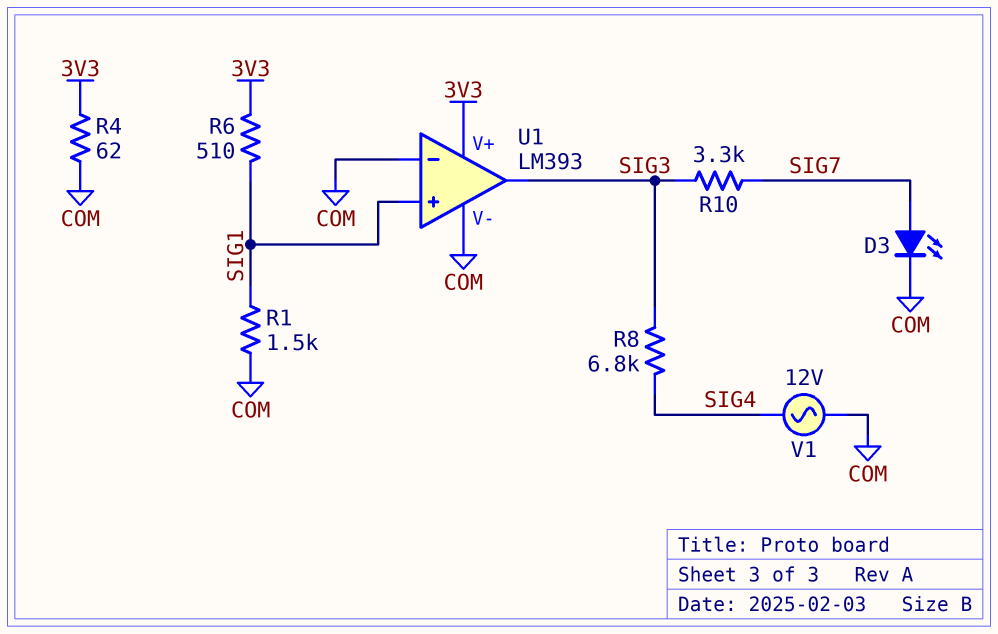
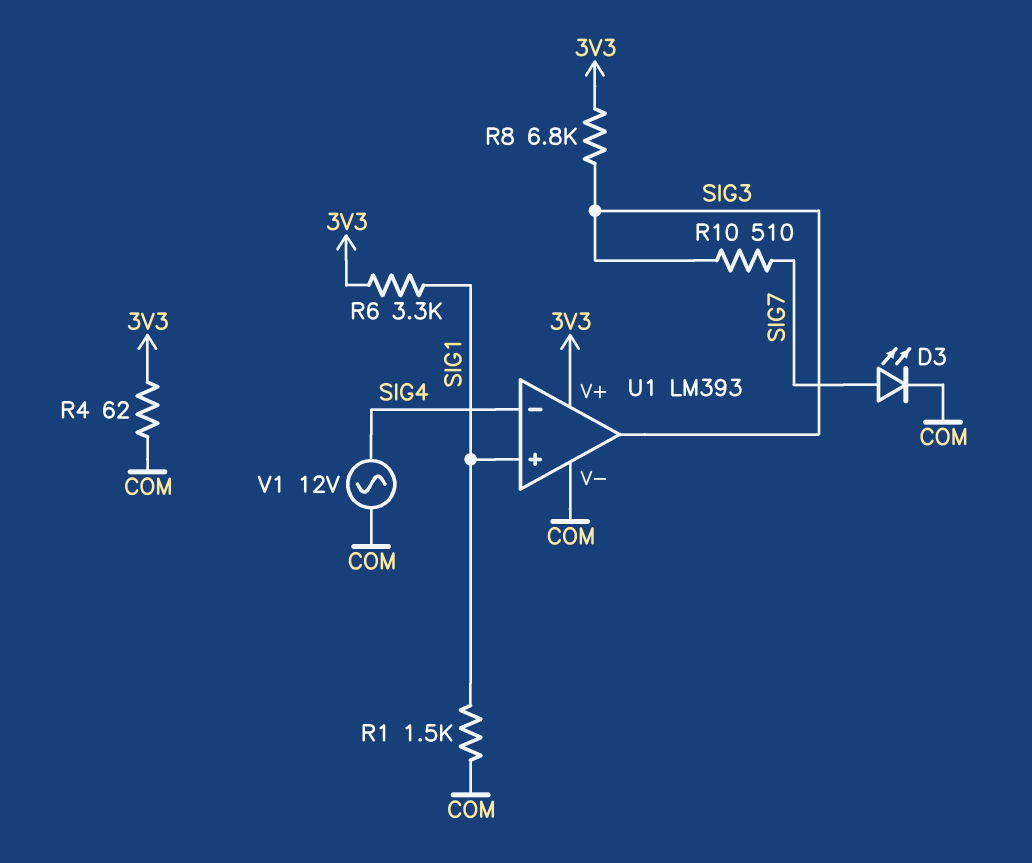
R6: 510 (3V3, SIG1) -> 3.3k (3V3, SIG1)
R8: 6.8k (SIG3, SIG4) -> 6.8k (3V3, SIG3)
R10: 3.3k (SIG3, SIG7) -> 510 (SIG3, SIG7)
U1 pin in-: COM -> SIG4

